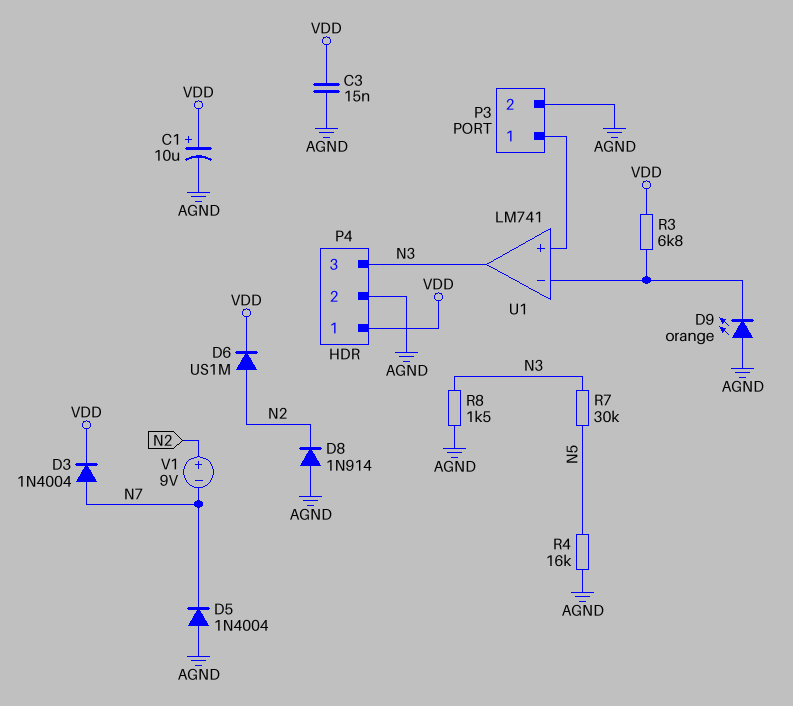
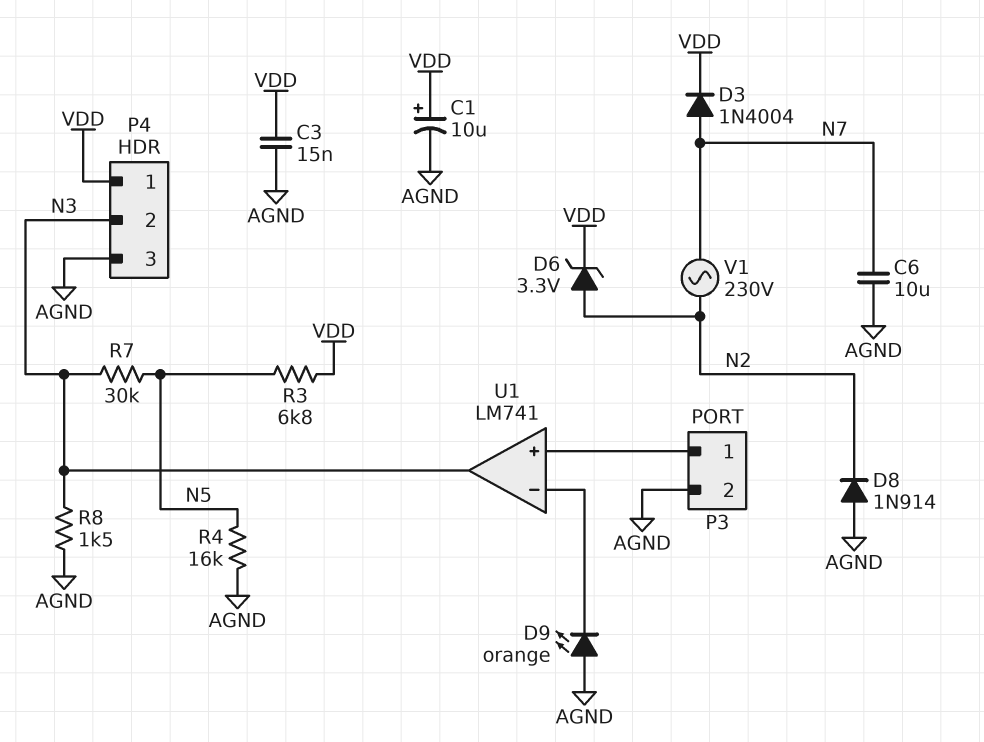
C6: none -> 10uF (AGND, N7)
D5: diode 1N4004 (A AGND, K N7) -> none
D6: diode US1M (A N2, K VDD) -> zener 3.3V (A N2, K VDD)
P4 pin 2: AGND -> N3
P4 pin 3: N3 -> AGND
R3: 6.8k (U1/in-, VDD) -> 6.8k (N5, VDD)
V1: 9V (plus N2, minus N7) -> AC 230V (N2, N7)

